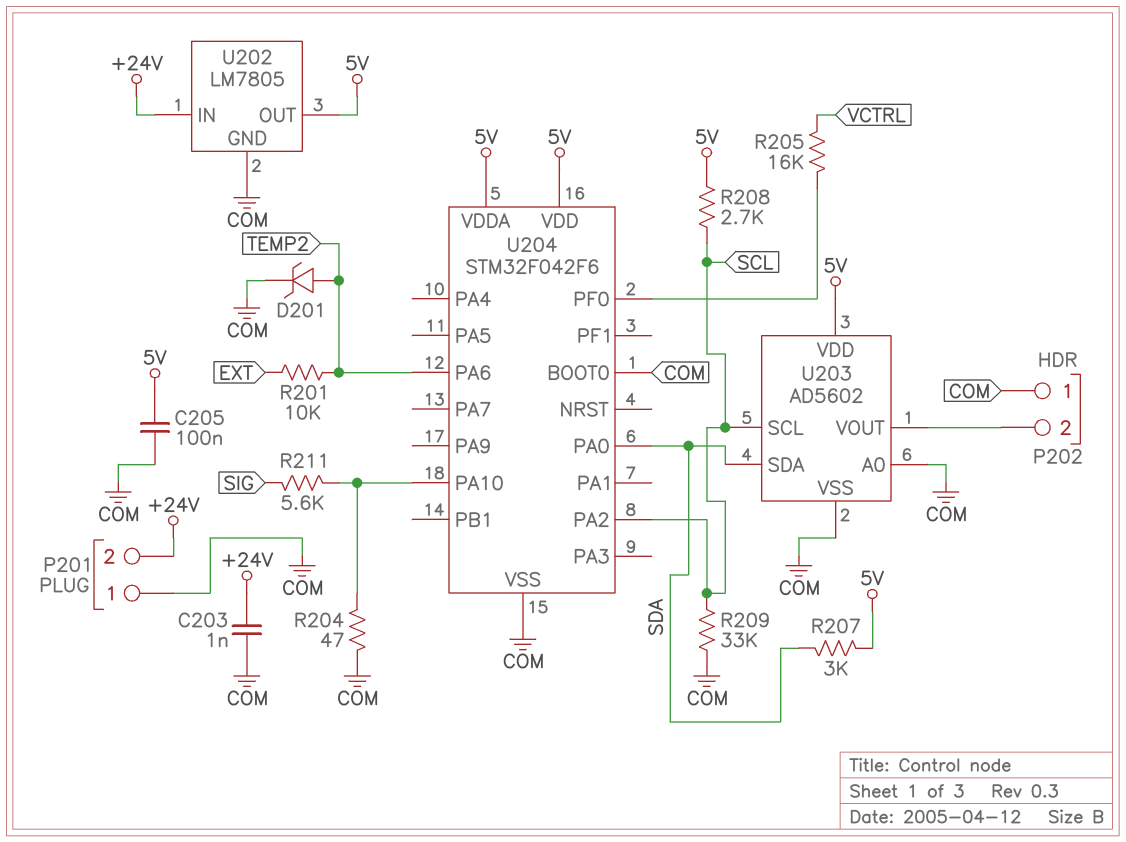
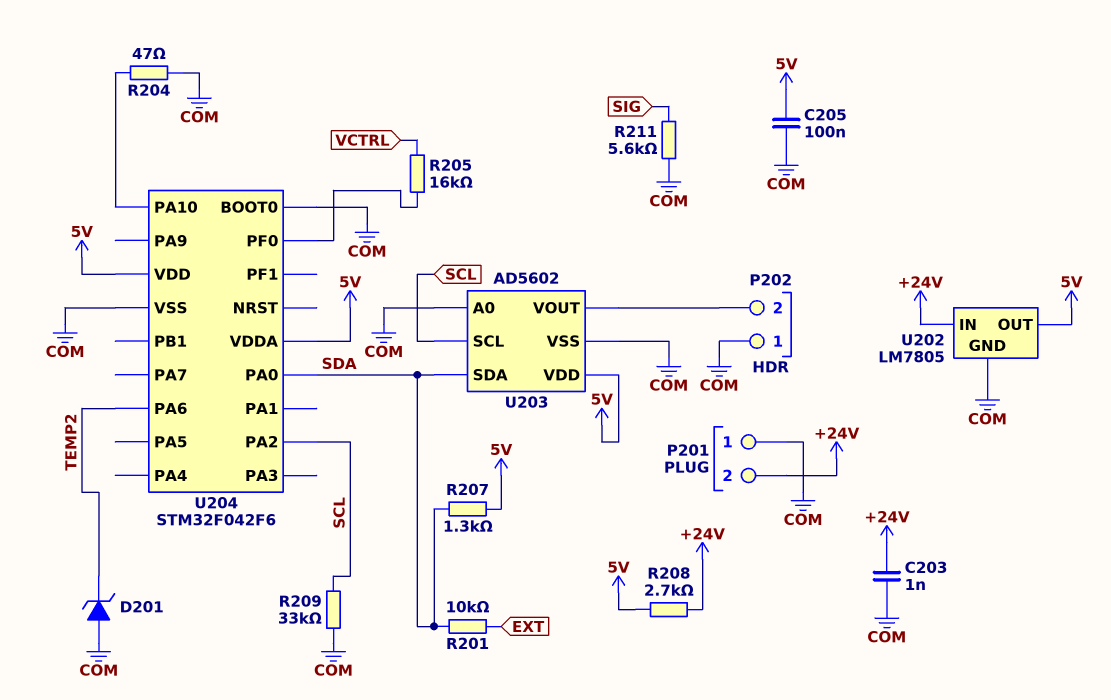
D201: zener (A TEMP2, K COM) -> zener (A COM, K TEMP2)
R201: 10k (EXT, TEMP2) -> 10k (EXT, SDA)
R207: 3k (5V, SDA) -> 1.3k (5V, SDA)
R208: 2.7k (5V, SCL) -> 2.7k (+24V, 5V)
R211: 5.6k (SIG, U204/PA10) -> 5.6k (COM, SIG)

